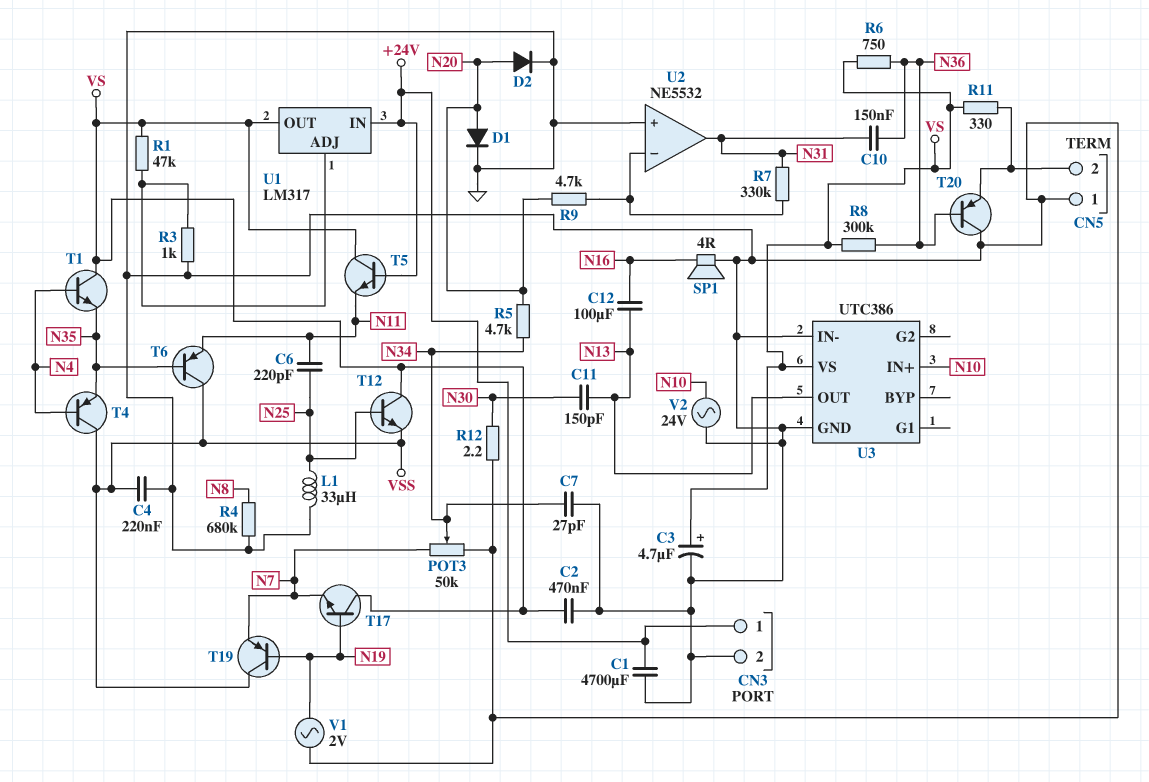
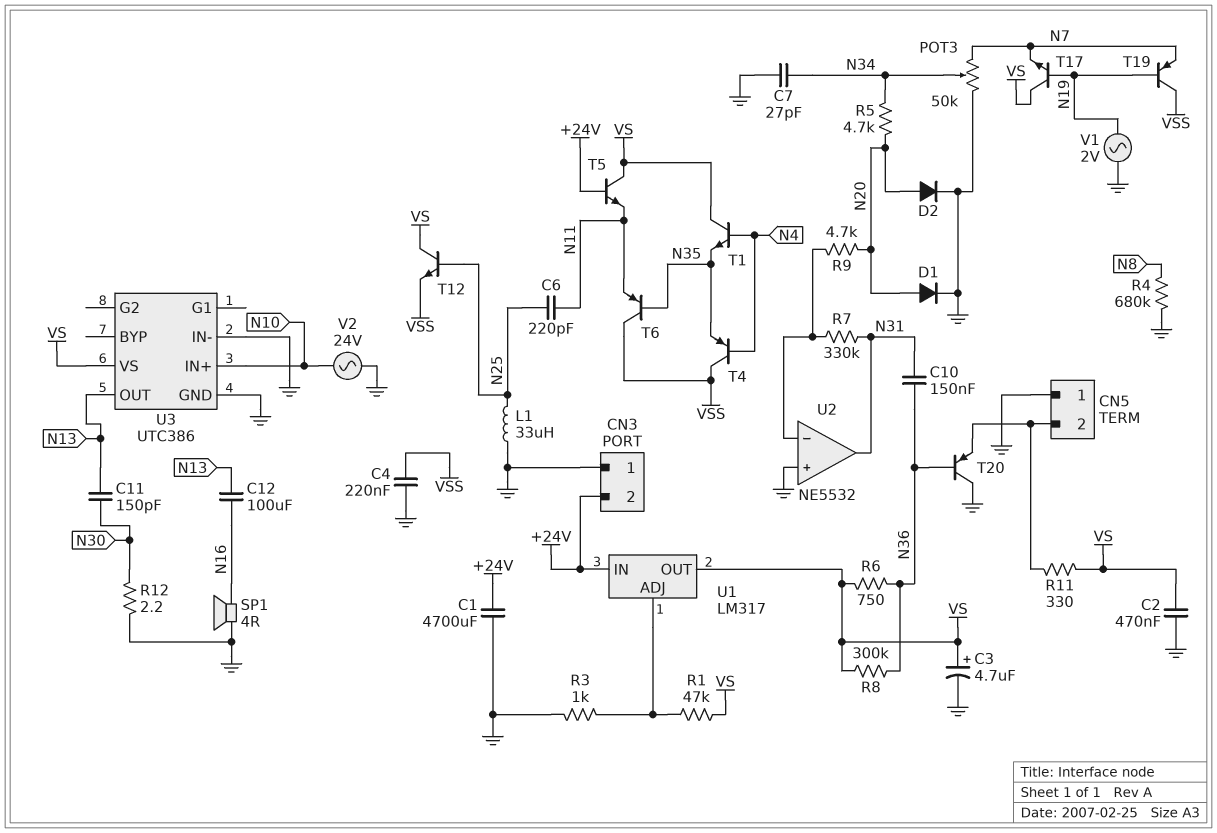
CN3 pin 1: +24V -> GND
CN3 pin 2: GND -> +24V

